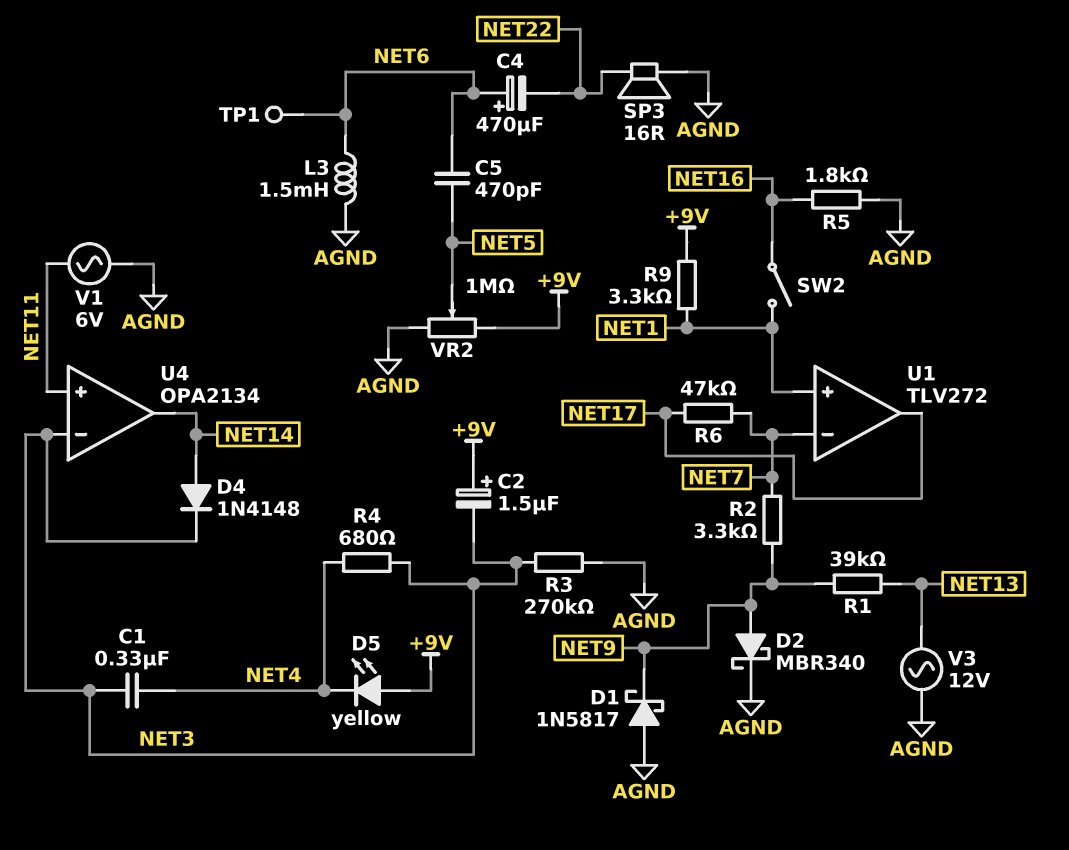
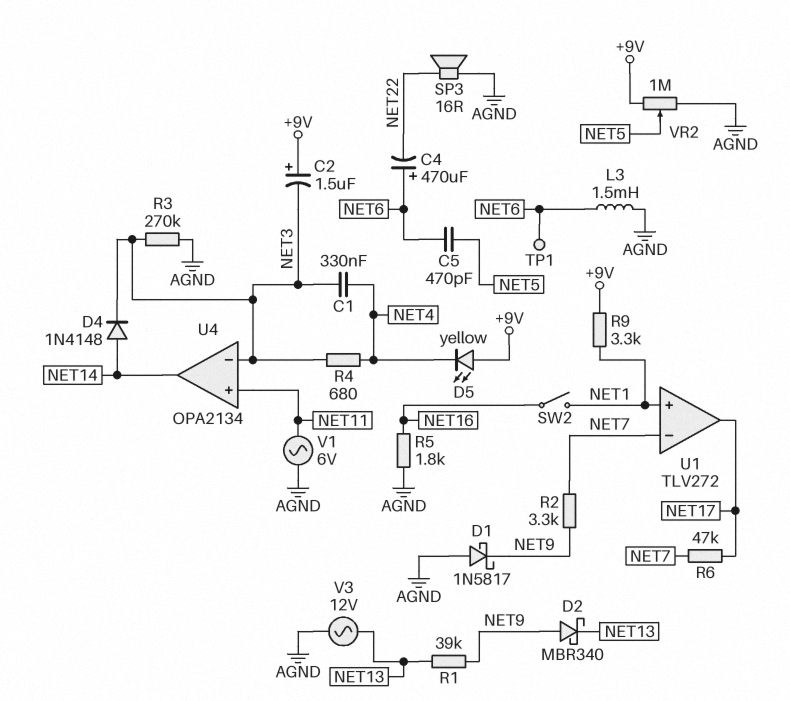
D2: schottky MBR340 (A NET9, K AGND) -> schottky MBR340 (A NET9, K NET13)

